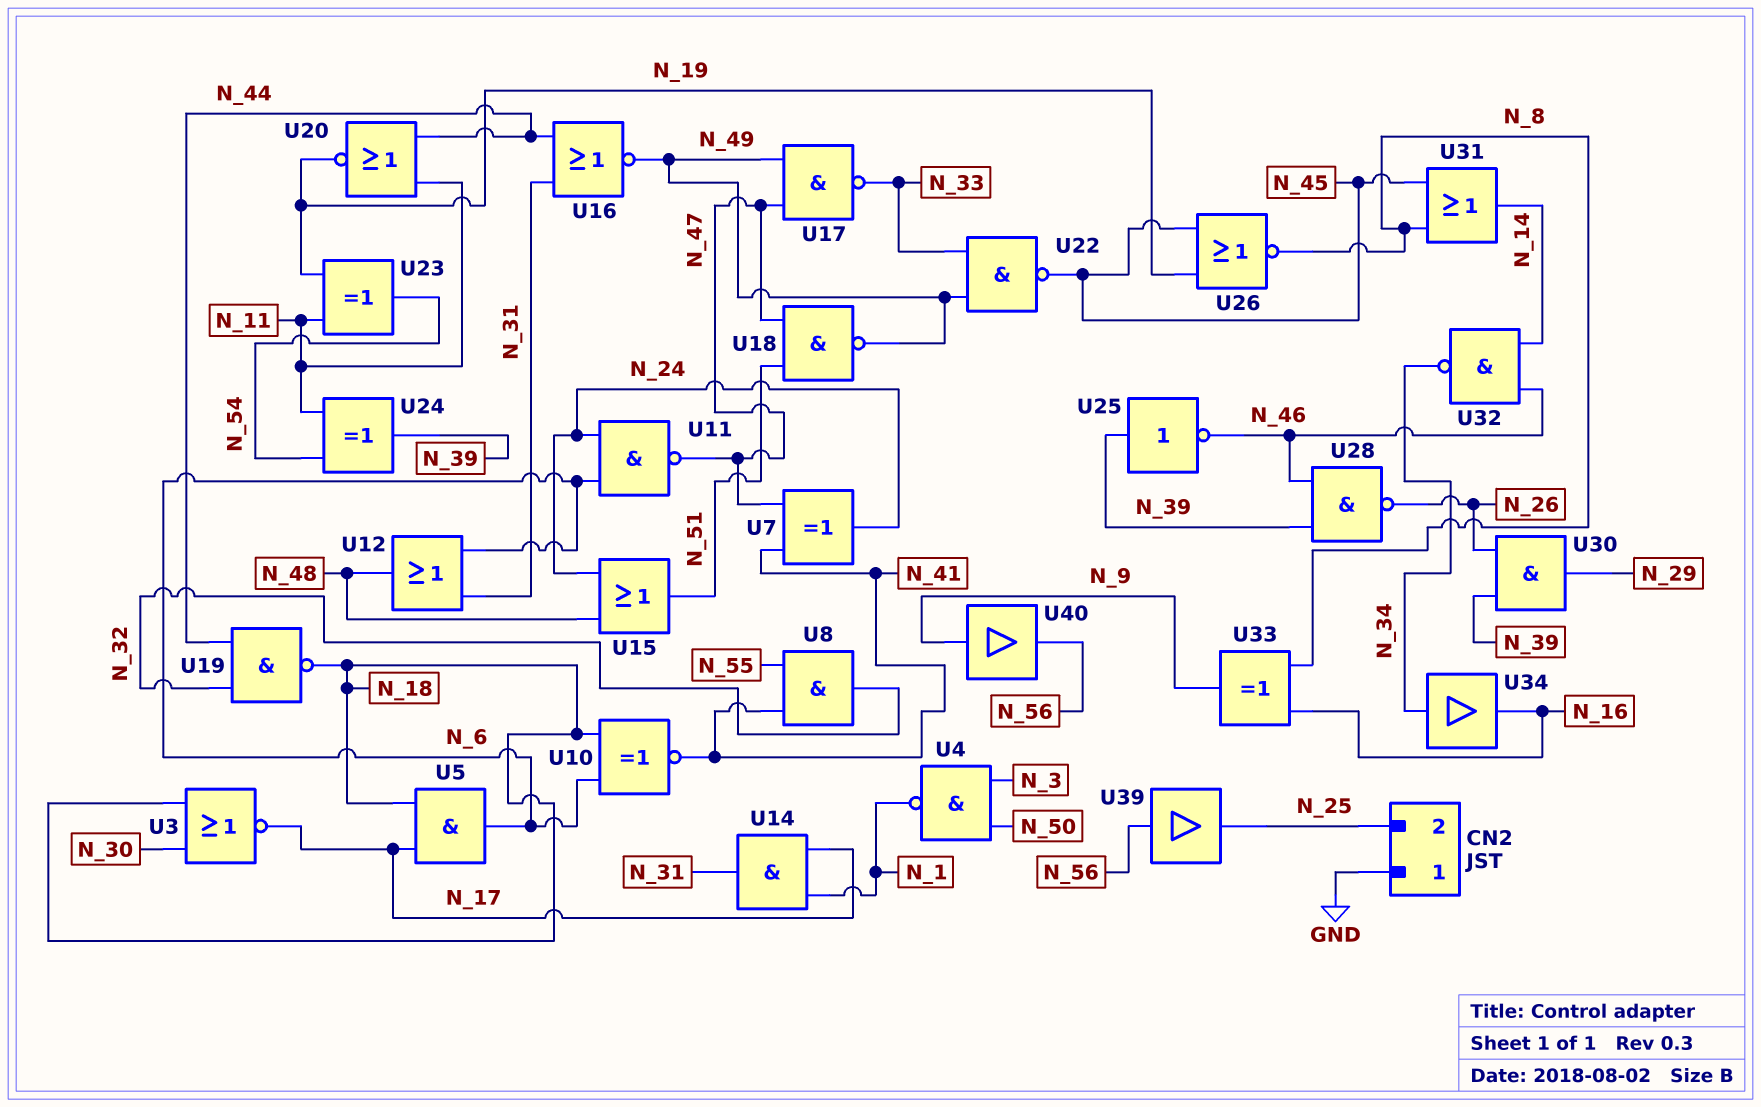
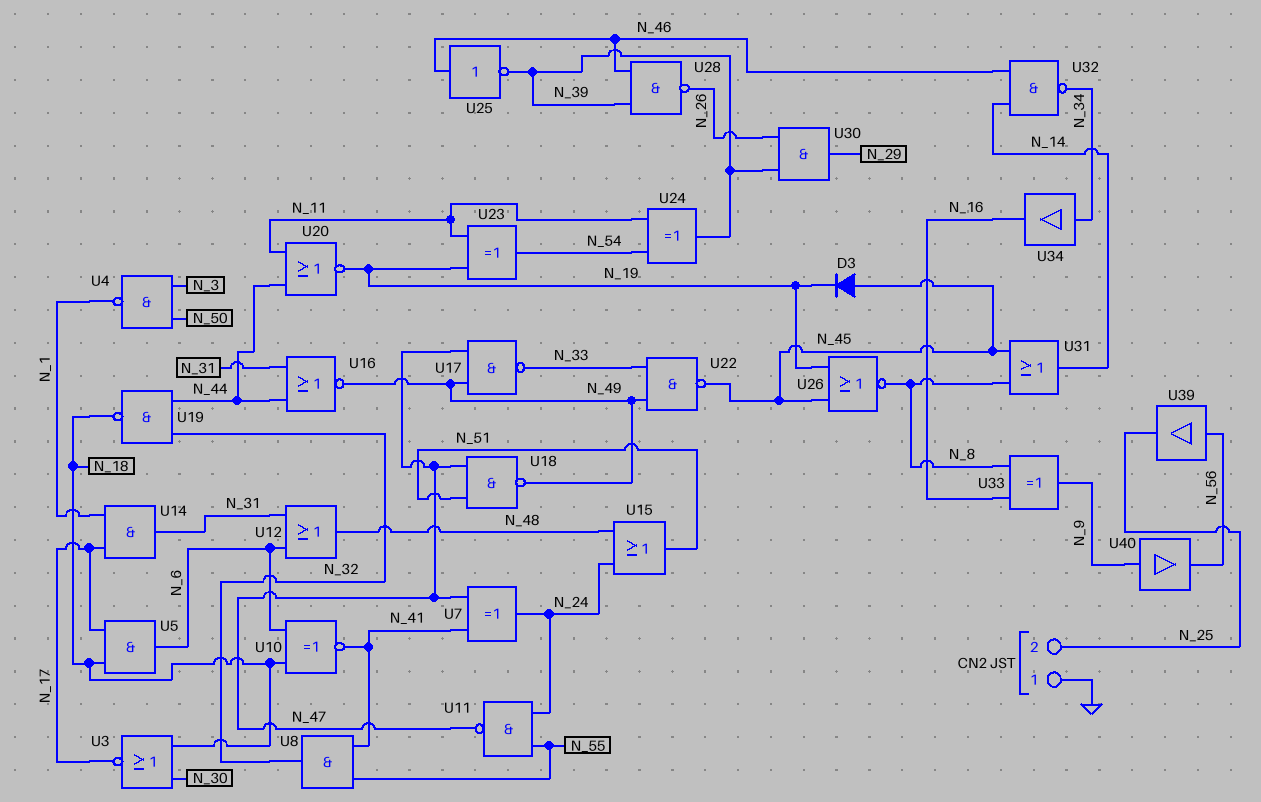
D3: none -> diode (A N_45, K N_19)
U11: NAND (in N_6, in N_24, out N_47) -> NAND (in N_24, in N_55, out N_47)
U25: NOT (in N_39, out N_46) -> NOT (in N_46, out N_39)

